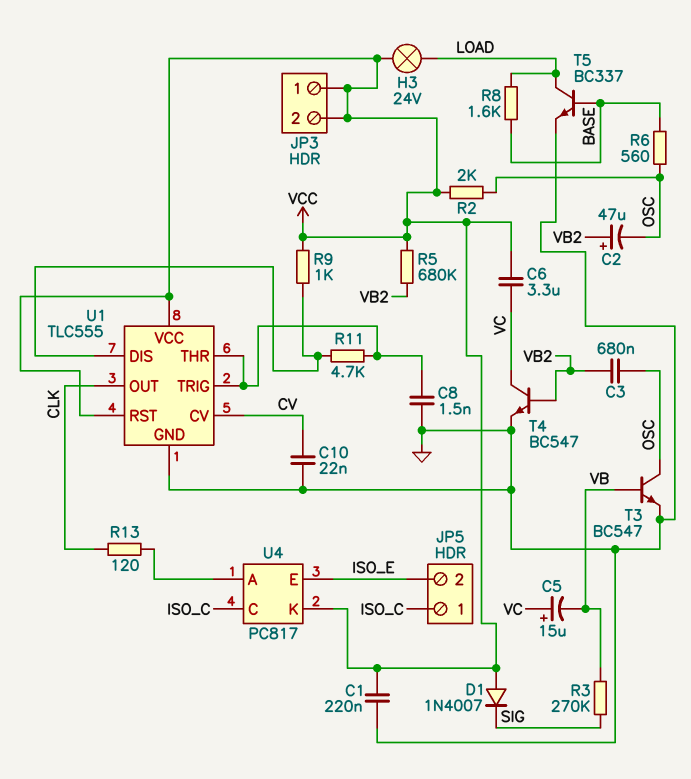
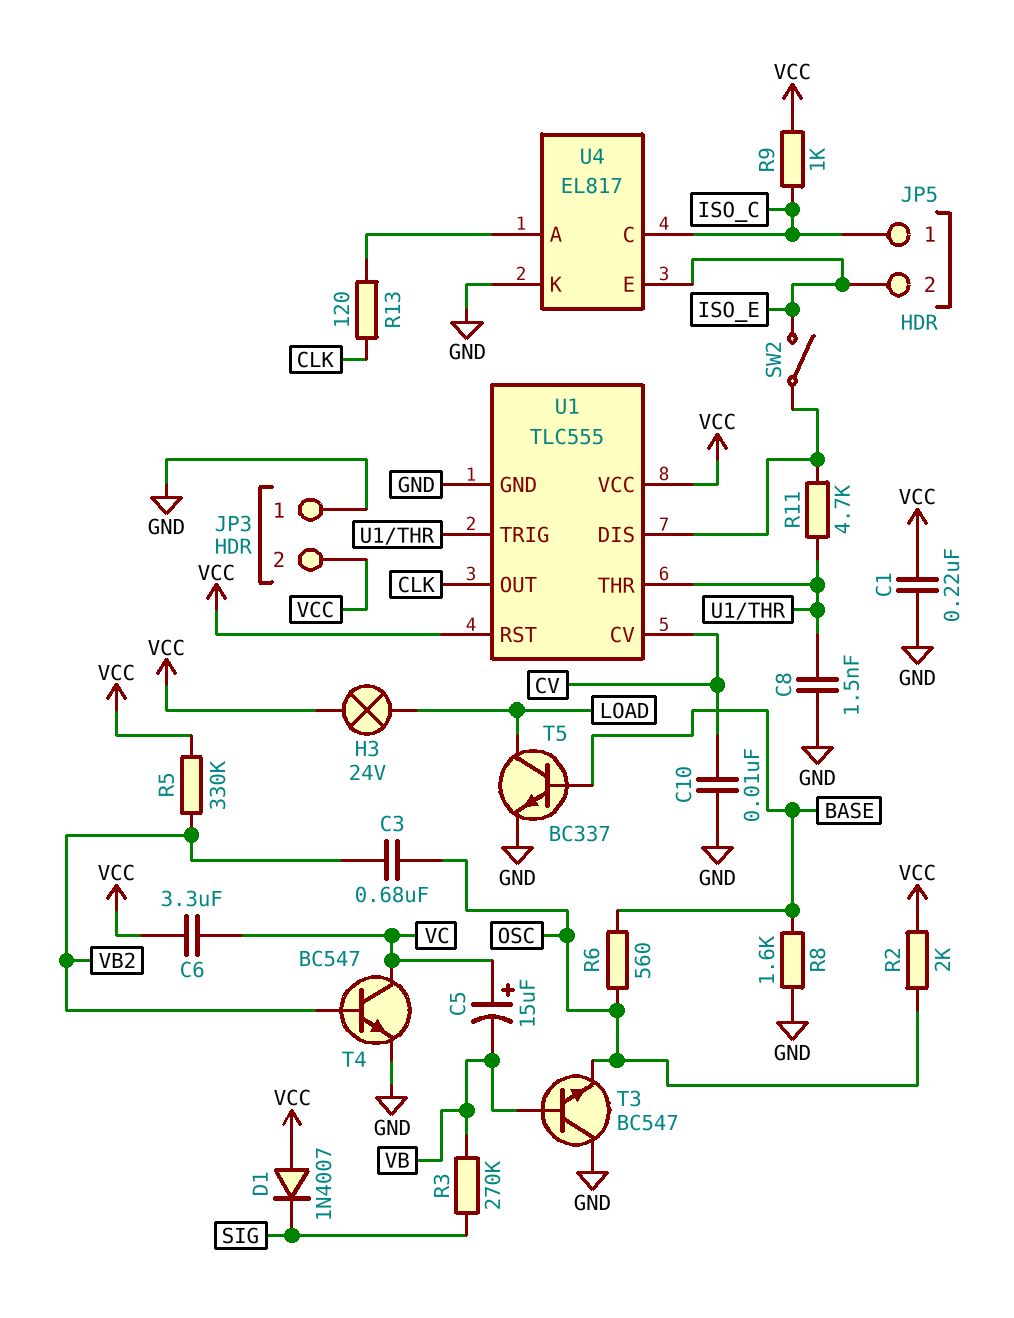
C2: 47uF (plus VB2, minus OSC) -> none
C10: 22nF (CV, GND) -> 10nF (CV, GND)
JP3 pin 1: VCC -> GND
R5: 680k (VB2, VCC) -> 330k (VB2, VCC)
R8: 1.6k (BASE, LOAD) -> 1.6k (BASE, GND)
R9: 1k (U1/DIS, VCC) -> 1k (ISO_C, VCC)
SW2: none -> switch (ISO_E, U1/DIS)
T3: NPN BC547 (B VB, C OSC, E GND) -> NPN BC547 (B VB, C GND, E OSC)
U4: PC817 -> EL817
U4 pin K: VCC -> GND

